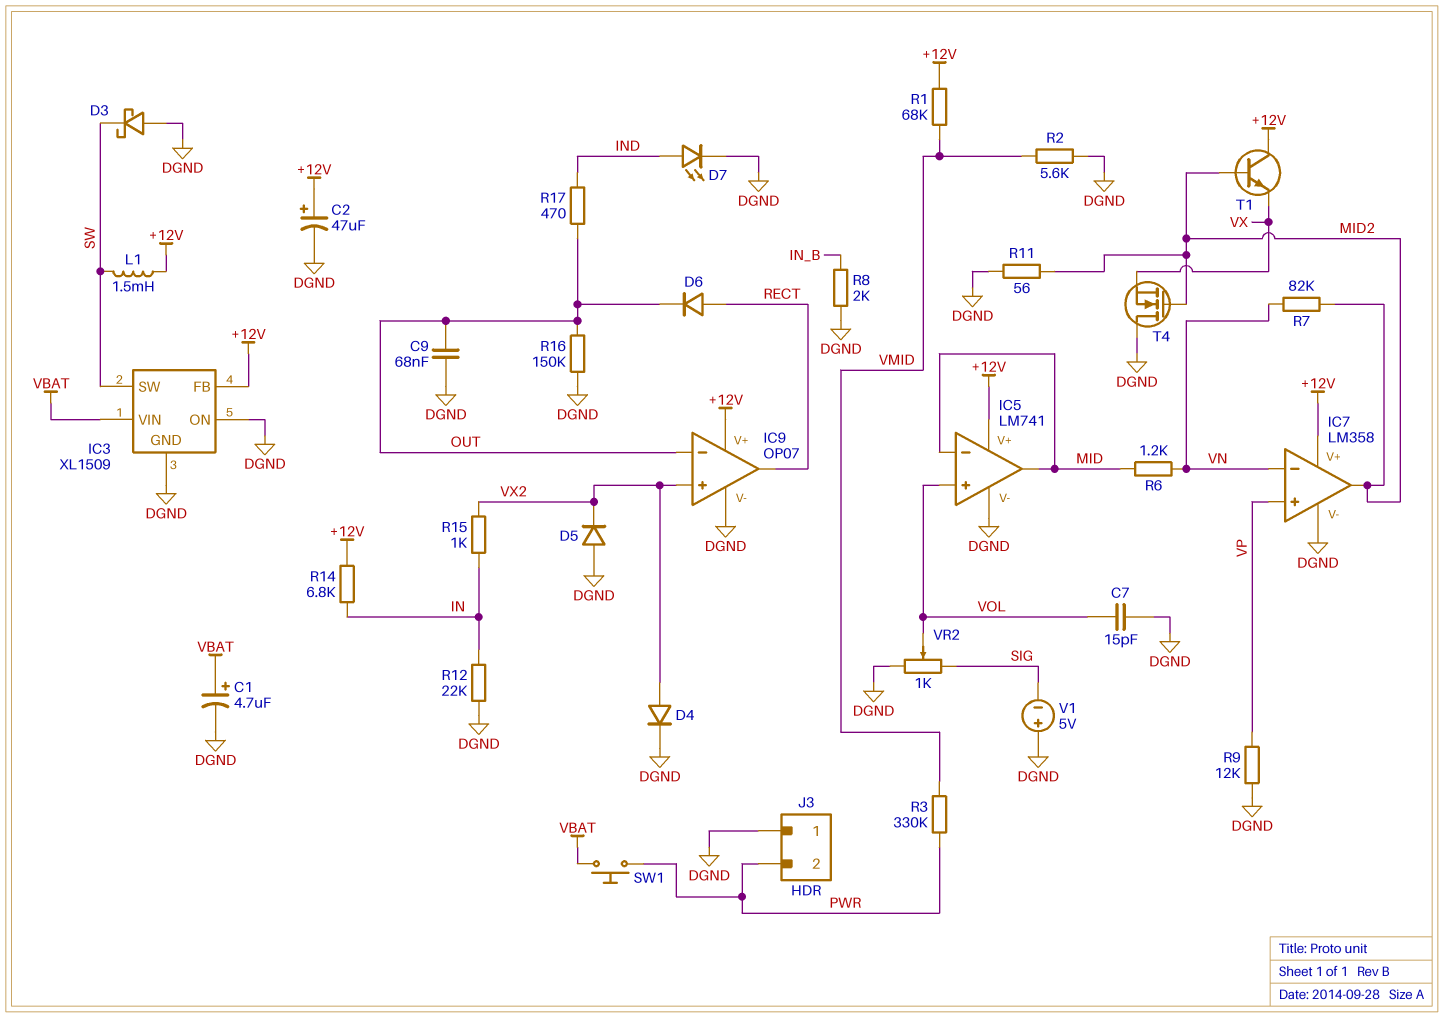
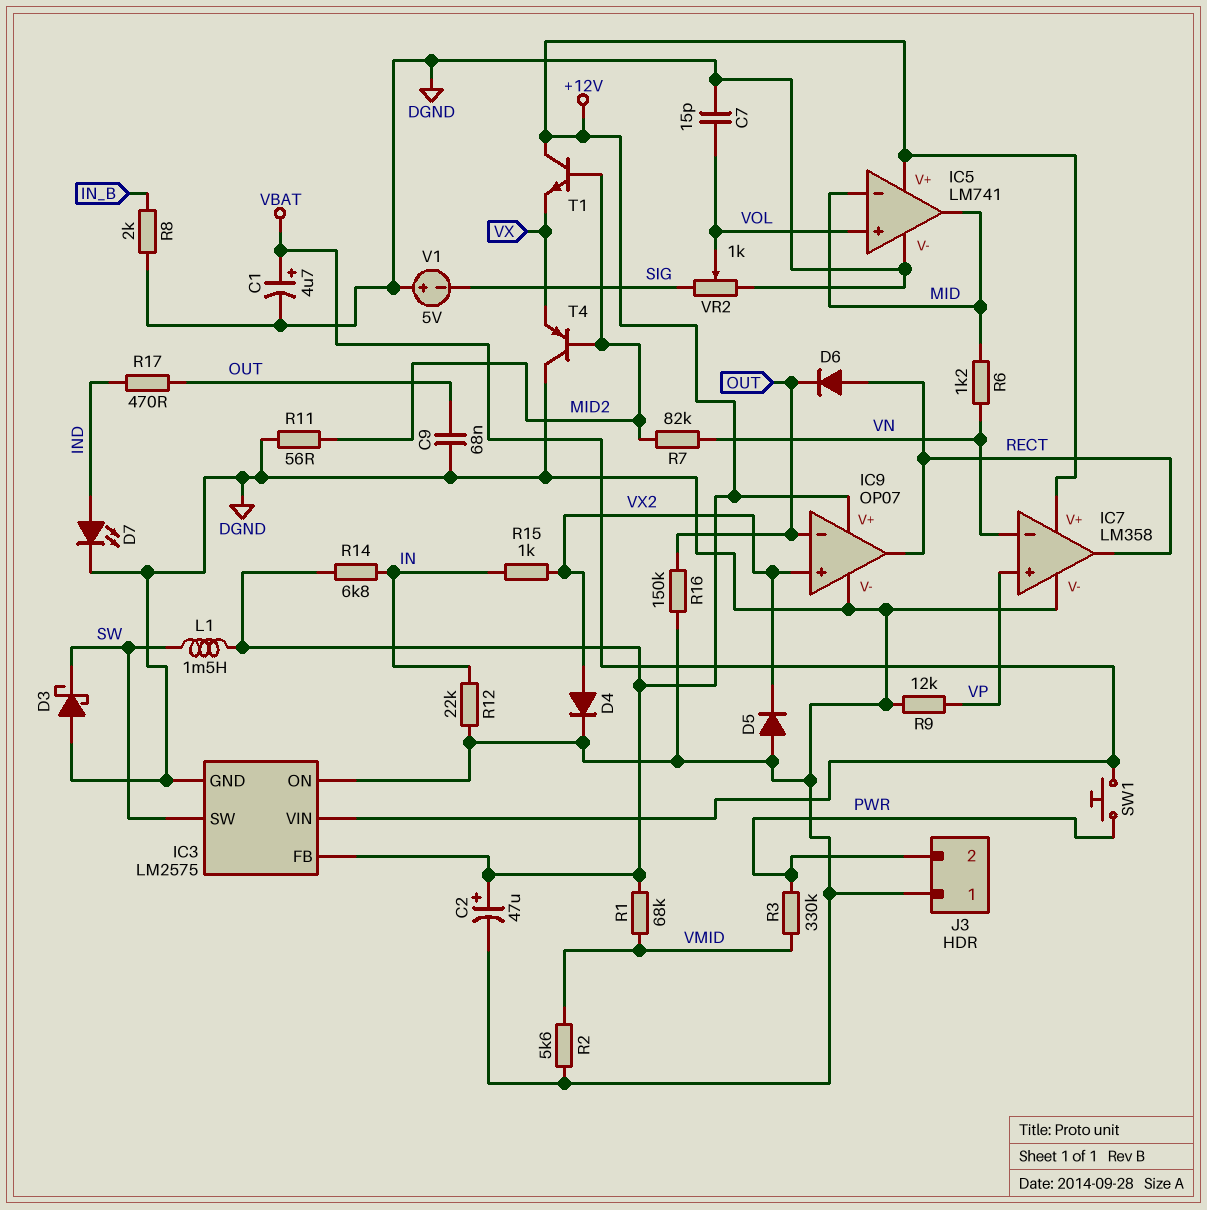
IC3: XL1509 -> LM2575
IC7 pin out: MID2 -> RECT
T4: NMOS (G MID2, D DGND, S VX) -> PNP (B MID2, C DGND, E VX)

